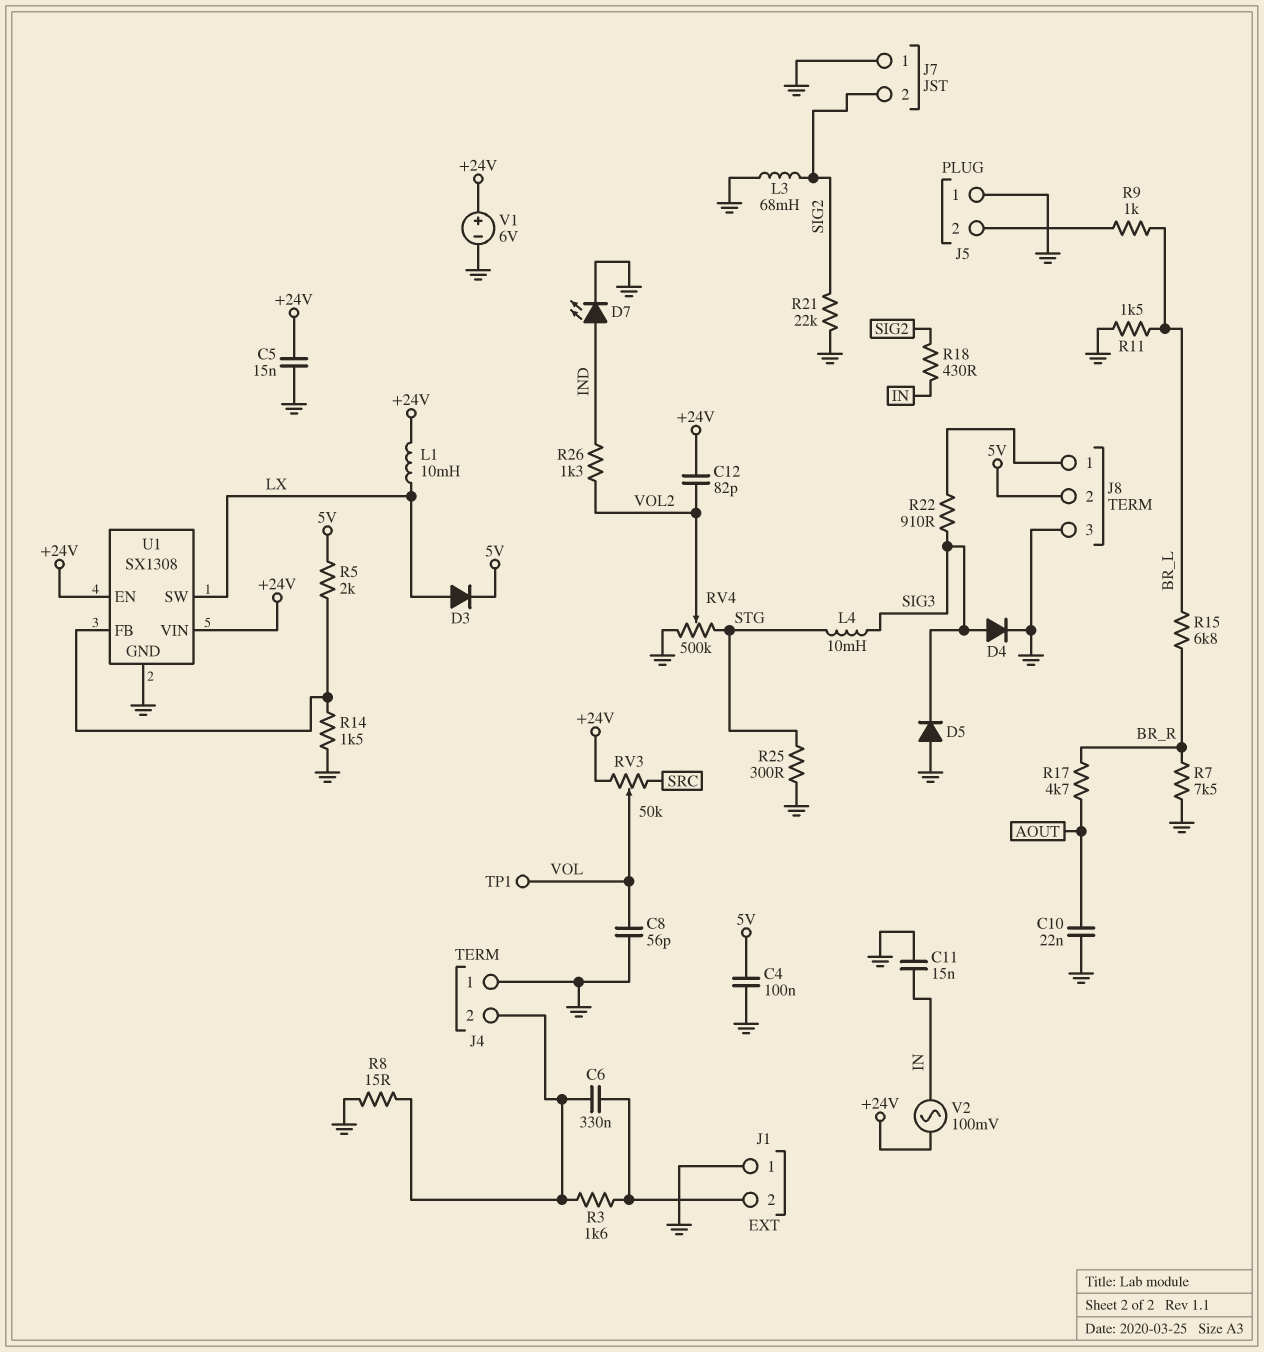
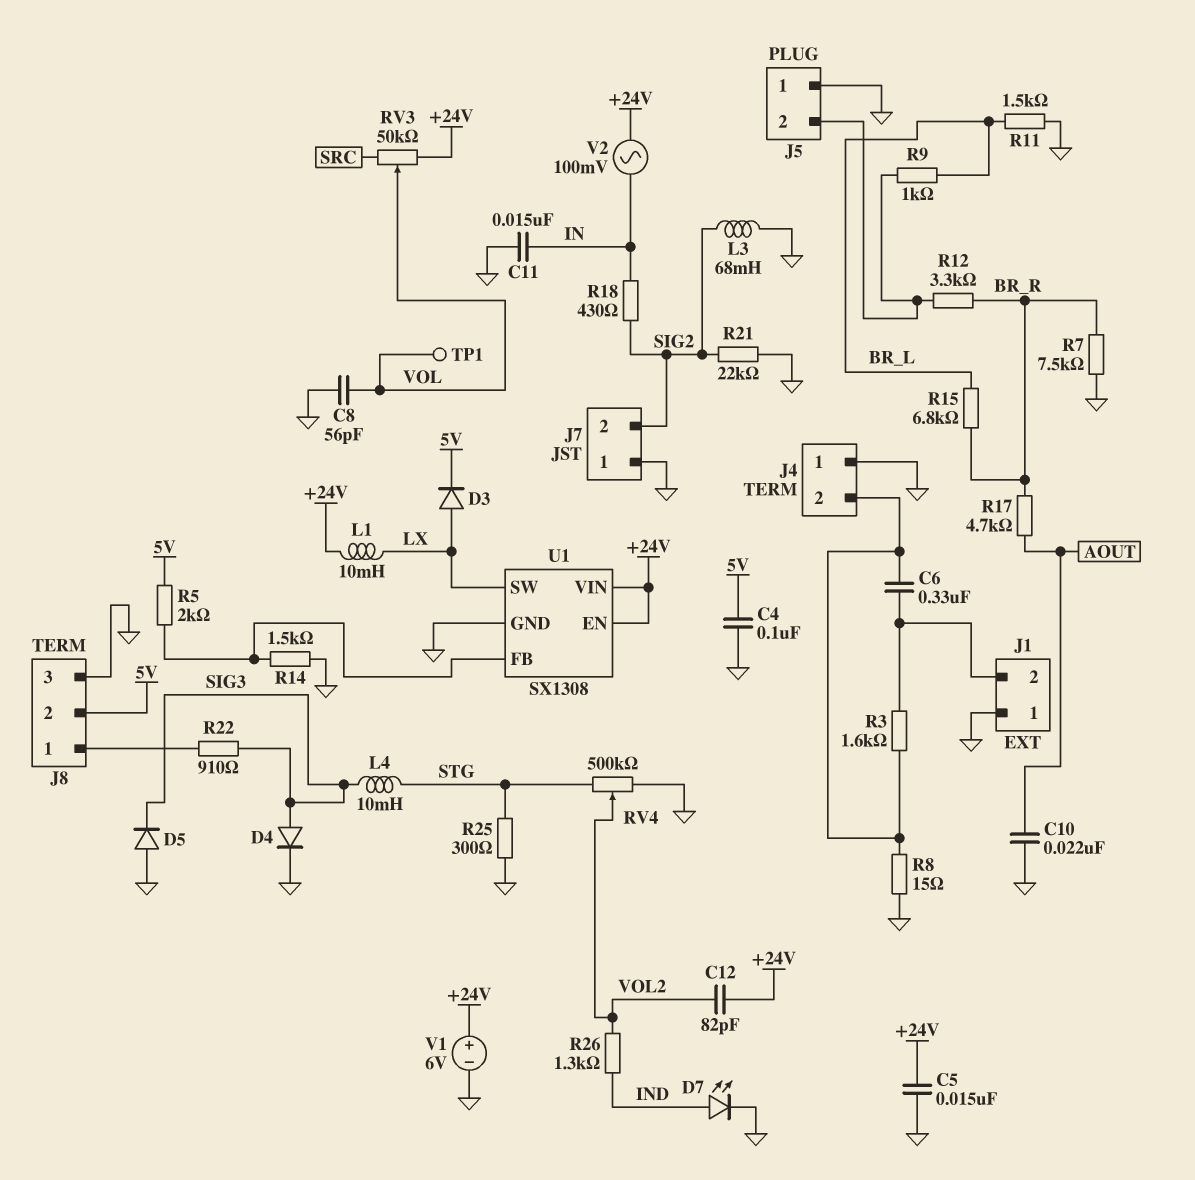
R12: none -> 3.3k (BR_R, J5/2)

